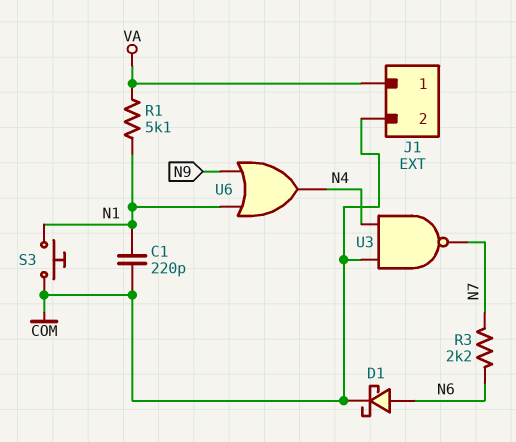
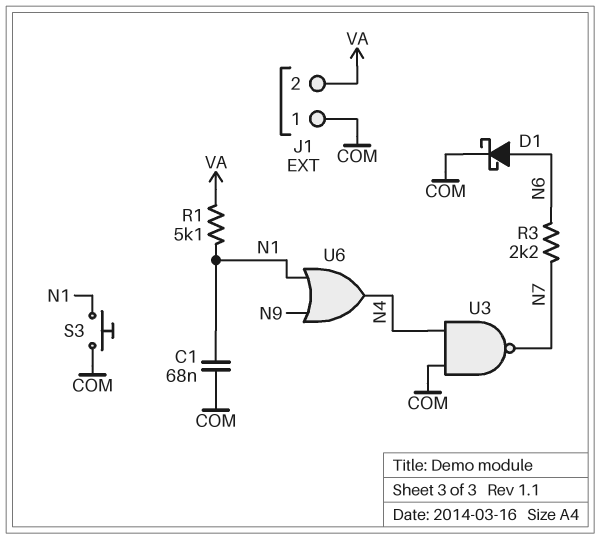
C1: 220pF (COM, N1) -> 68nF (COM, N1)
J1 pin 1: VA -> COM
J1 pin 2: COM -> VA

